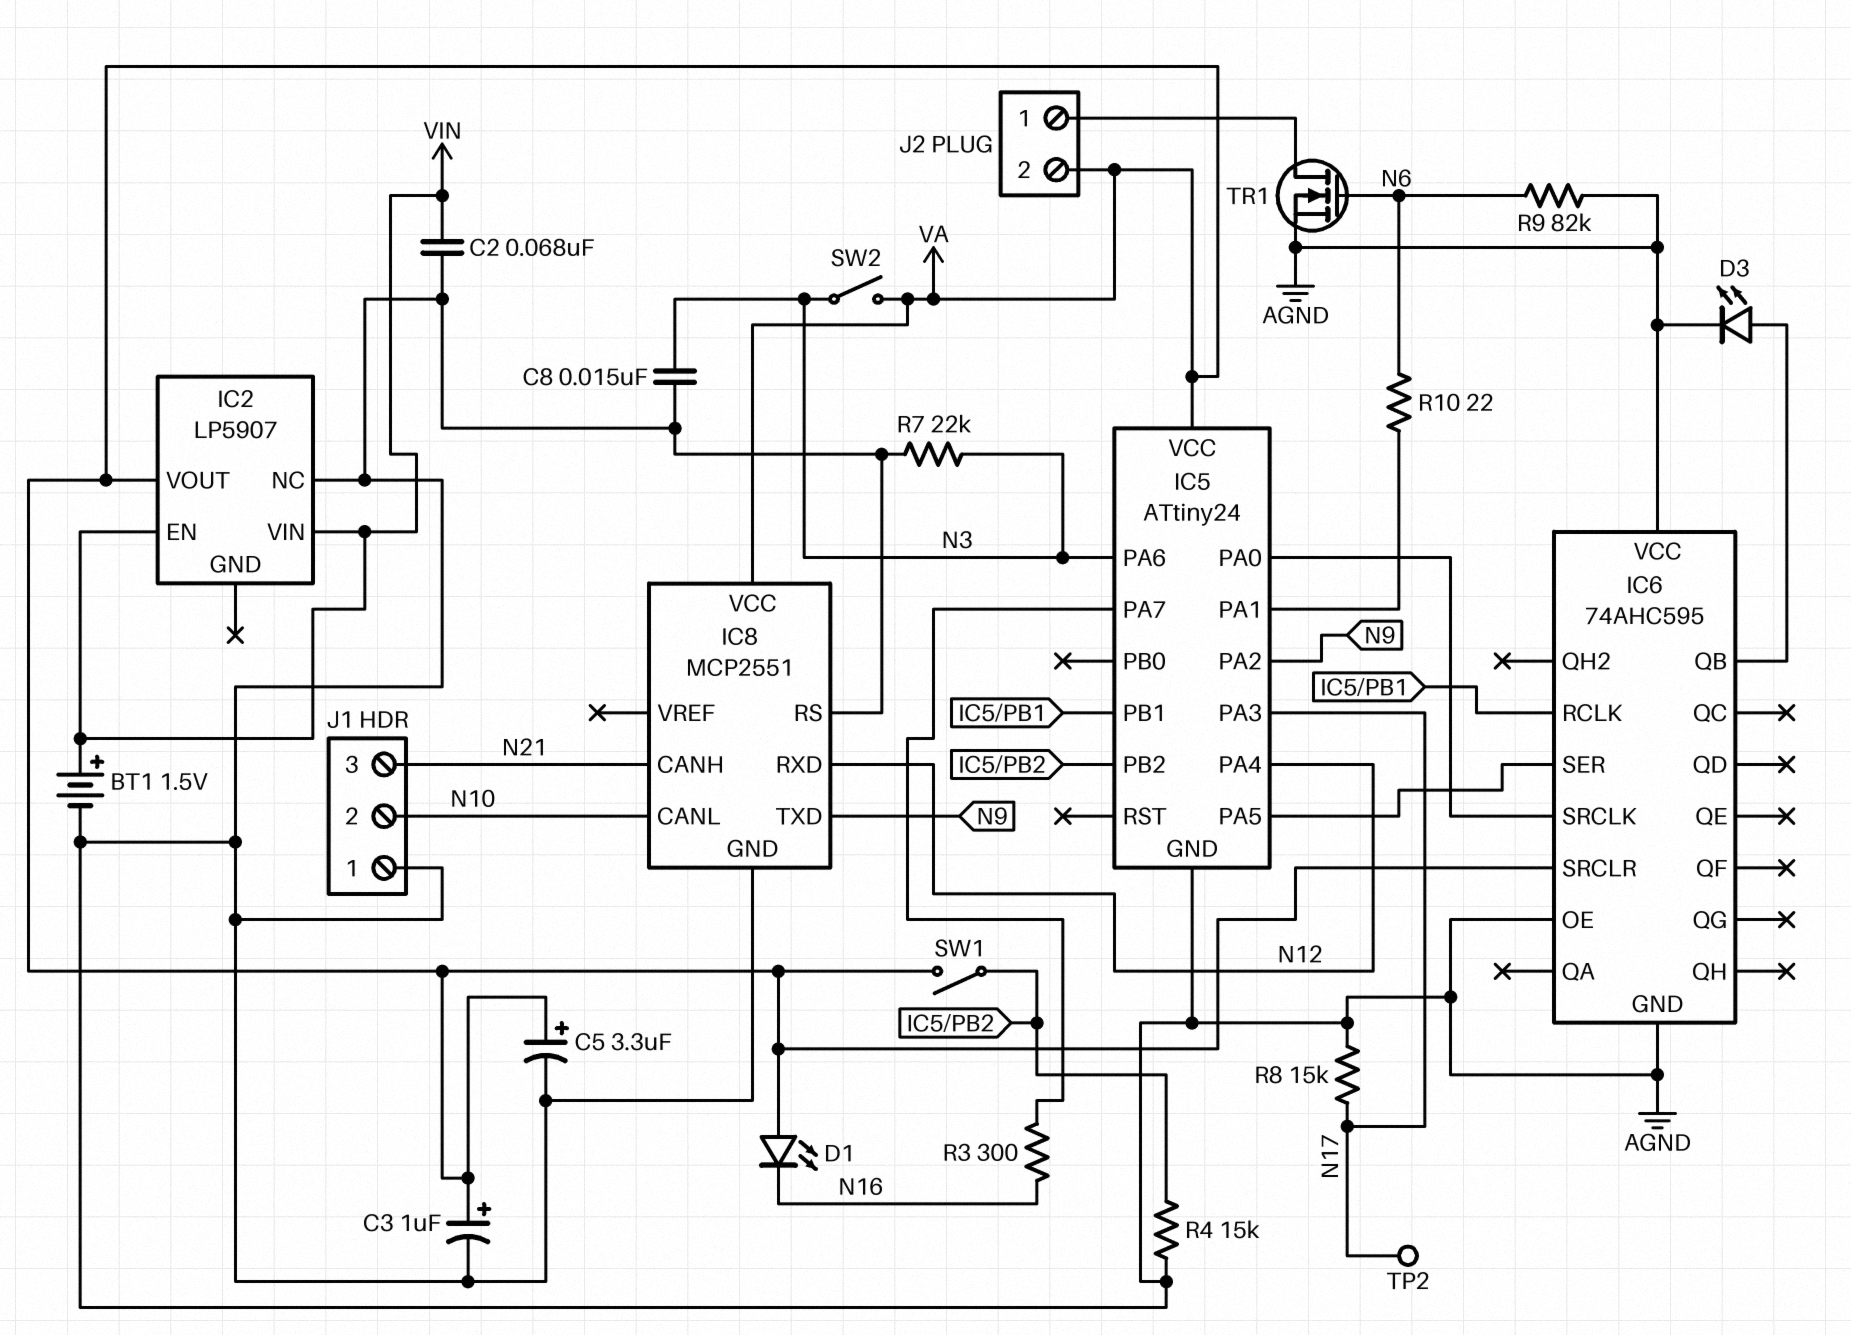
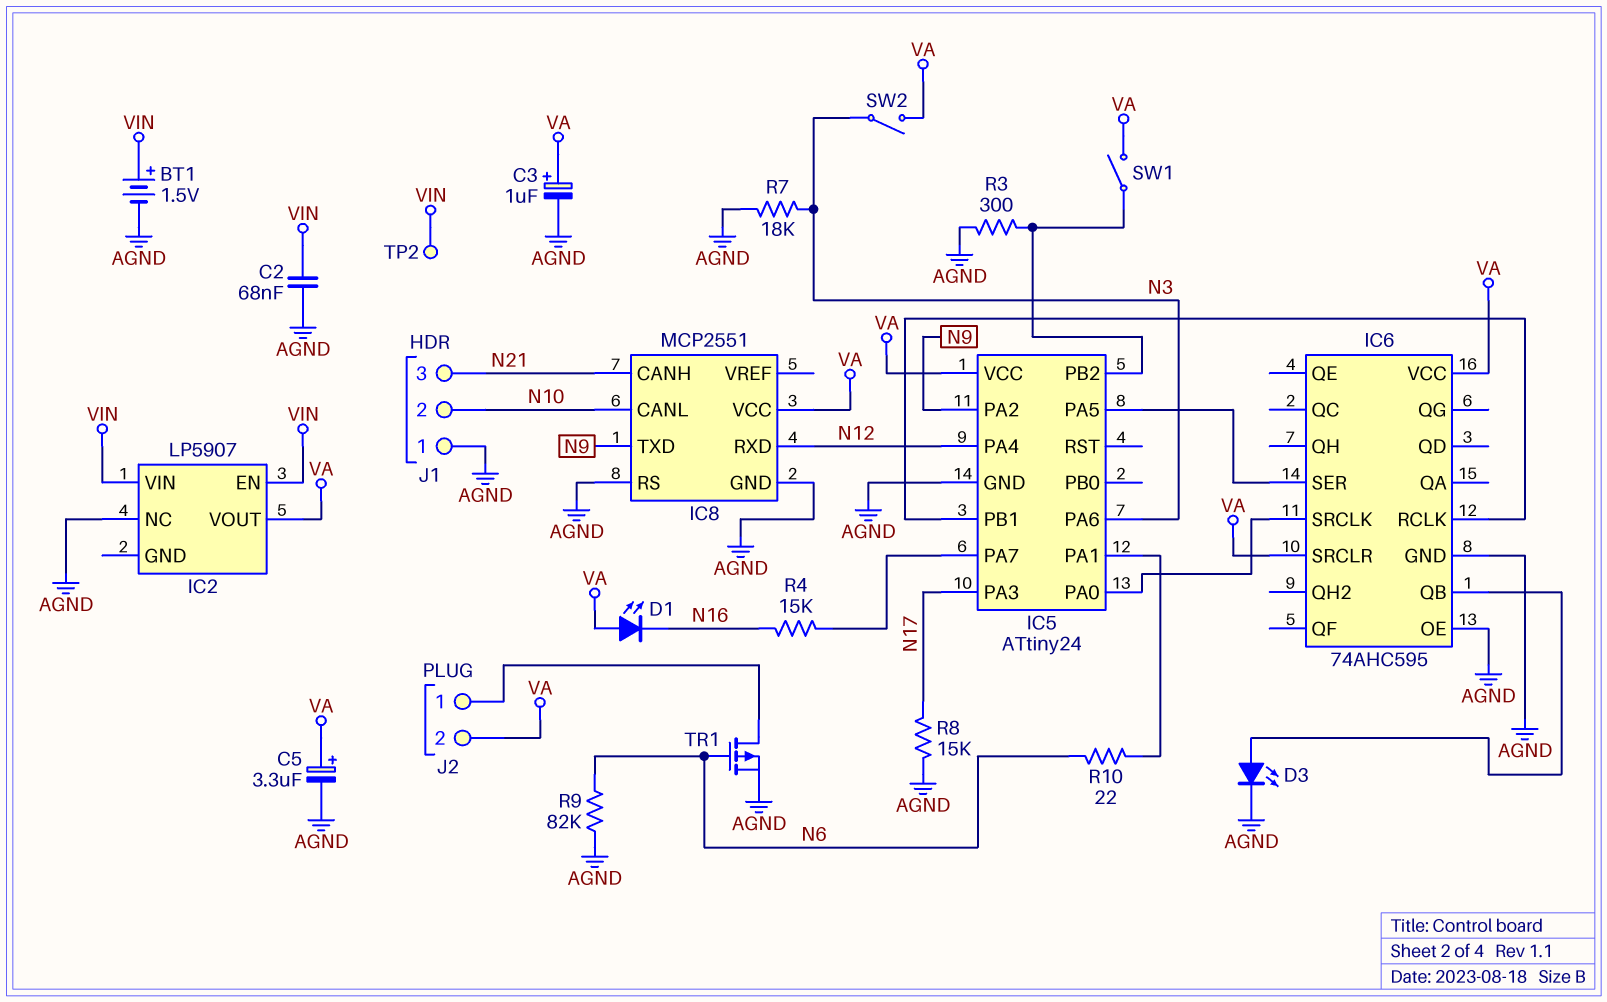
C8: 15nF (AGND, N3) -> none
IC6 pin VCC: AGND -> VA
R3: 300 (IC5/PA7, N16) -> 300 (AGND, IC5/PB2)
R4: 15k (AGND, IC5/PB2) -> 15k (IC5/PA7, N16)
R7: 22k (AGND, N3) -> 18k (AGND, N3)
TP2: test point (N17) -> test point (VIN)
TR1: NMOS (G N6, D J2/1, S AGND) -> PMOS (G N6, D J2/1, S AGND)

